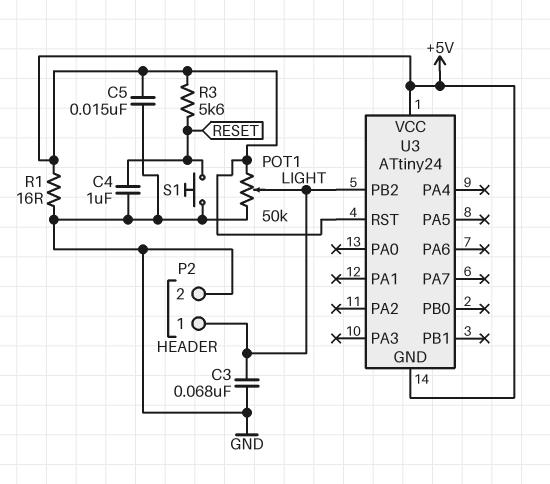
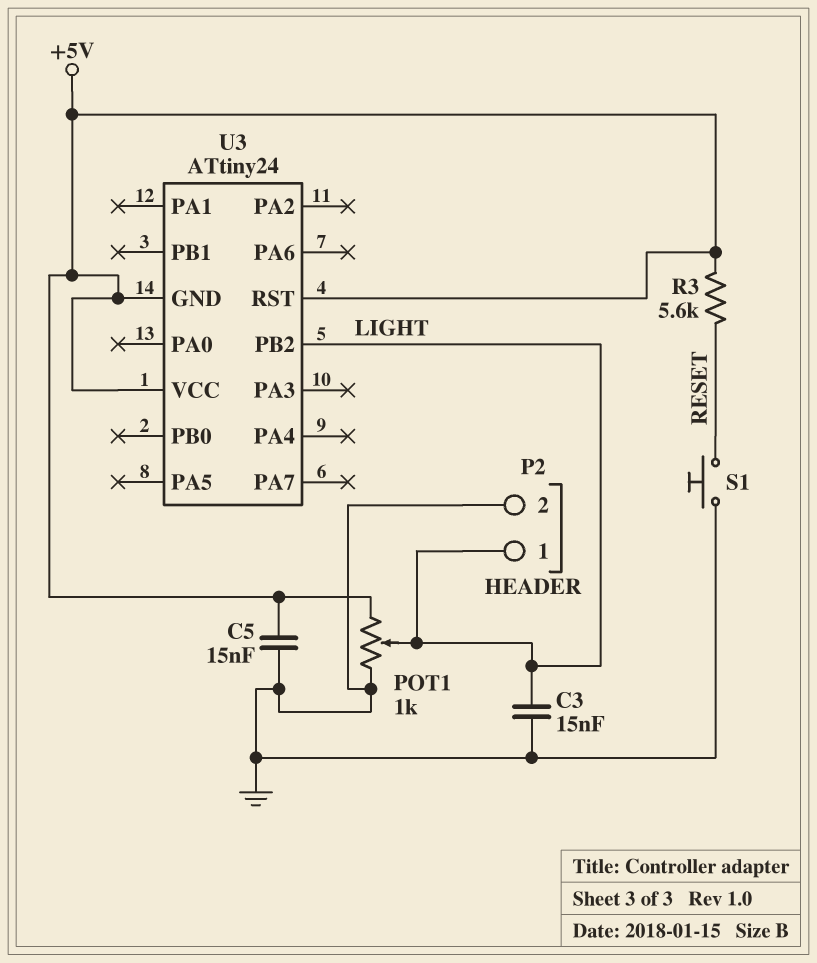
C3: 68nF (GND, LIGHT) -> 15nF (GND, LIGHT)
C4: 1uF (GND, RESET) -> none
POT1: 50k (+5V, GND, wiper LIGHT) -> 1k (+5V, GND, wiper LIGHT)
R1: 16 (+5V, GND) -> none

